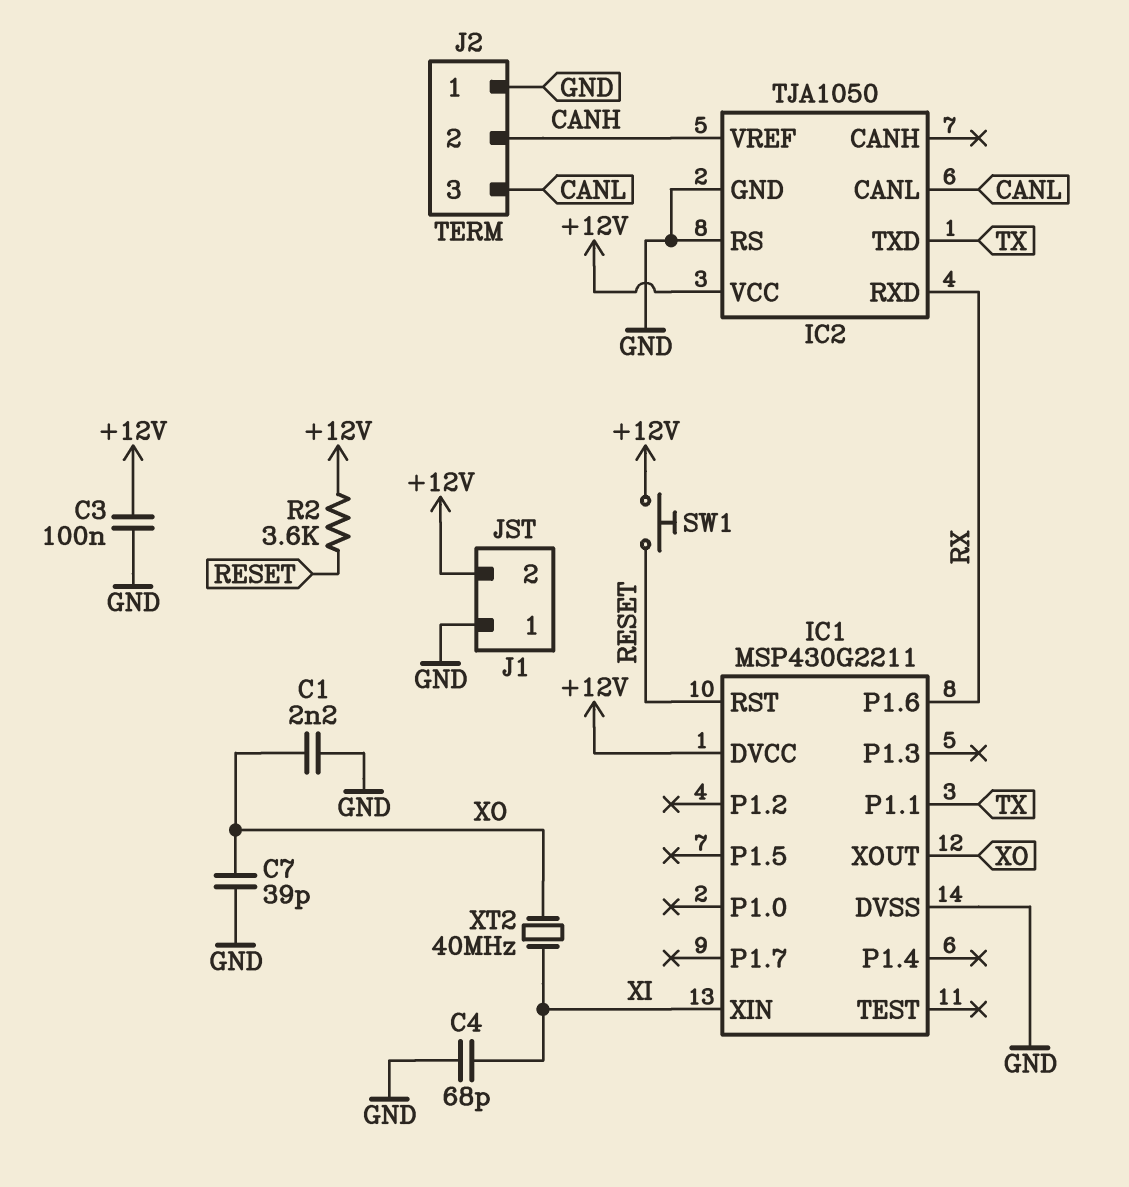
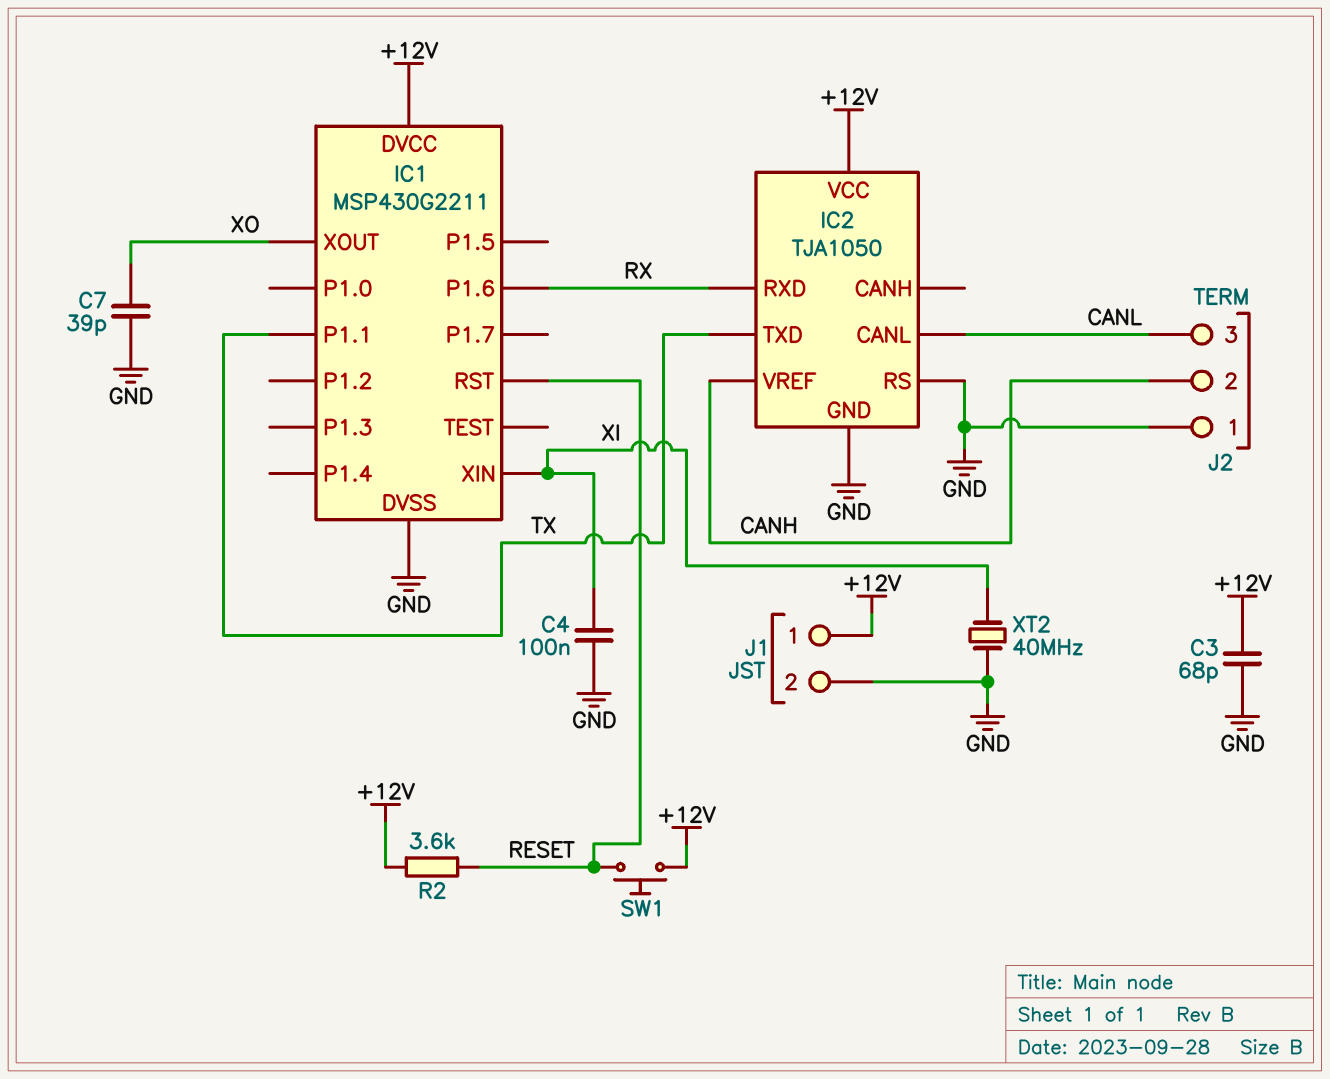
C1: 2.2nF (GND, XO) -> none
C3: 100nF (+12V, GND) -> 68pF (+12V, GND)
C4: 68pF (GND, XI) -> 100nF (GND, XI)
J1 pin 1: GND -> +12V
J1 pin 2: +12V -> GND
XT2: 40MHz (XI, XO) -> 40MHz (GND, XI)

